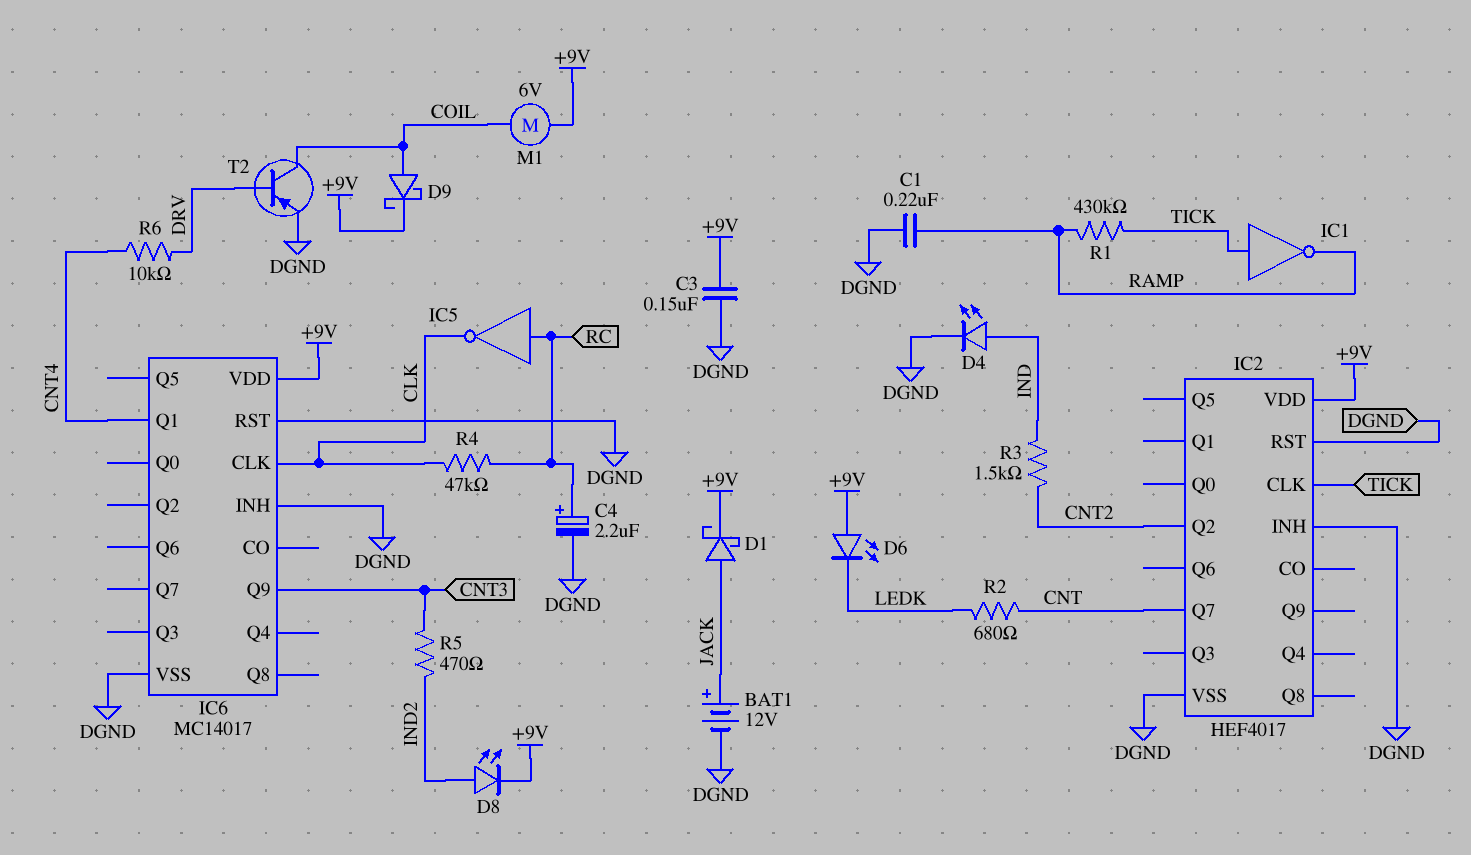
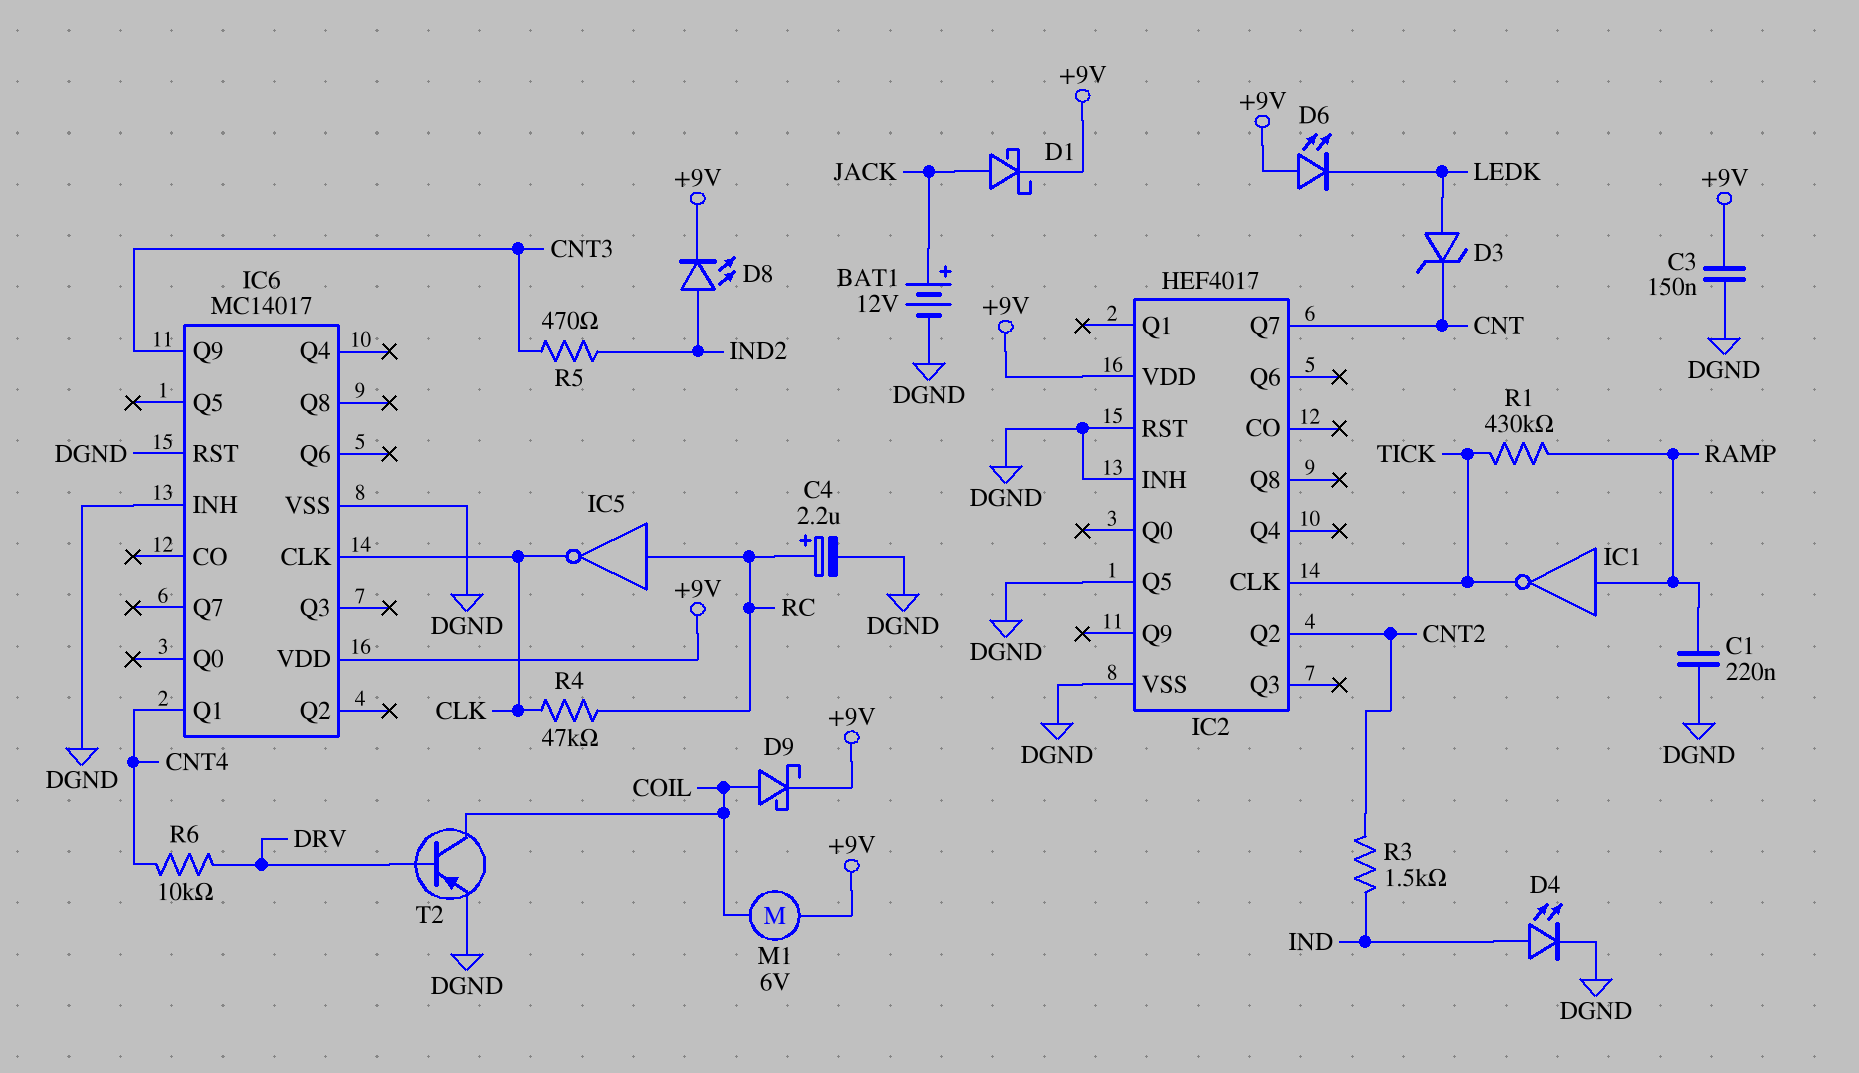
D3: none -> zener (A LEDK, K CNT)
IC1: NOT (in TICK, out RAMP) -> NOT (in RAMP, out TICK)
IC2 pin Q5: none -> DGND
R2: 680 (CNT, LEDK) -> none

